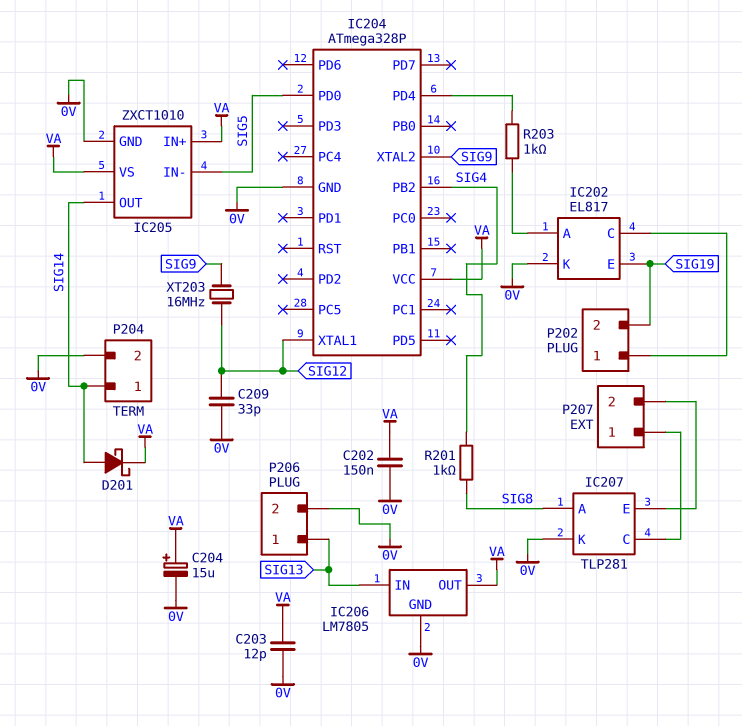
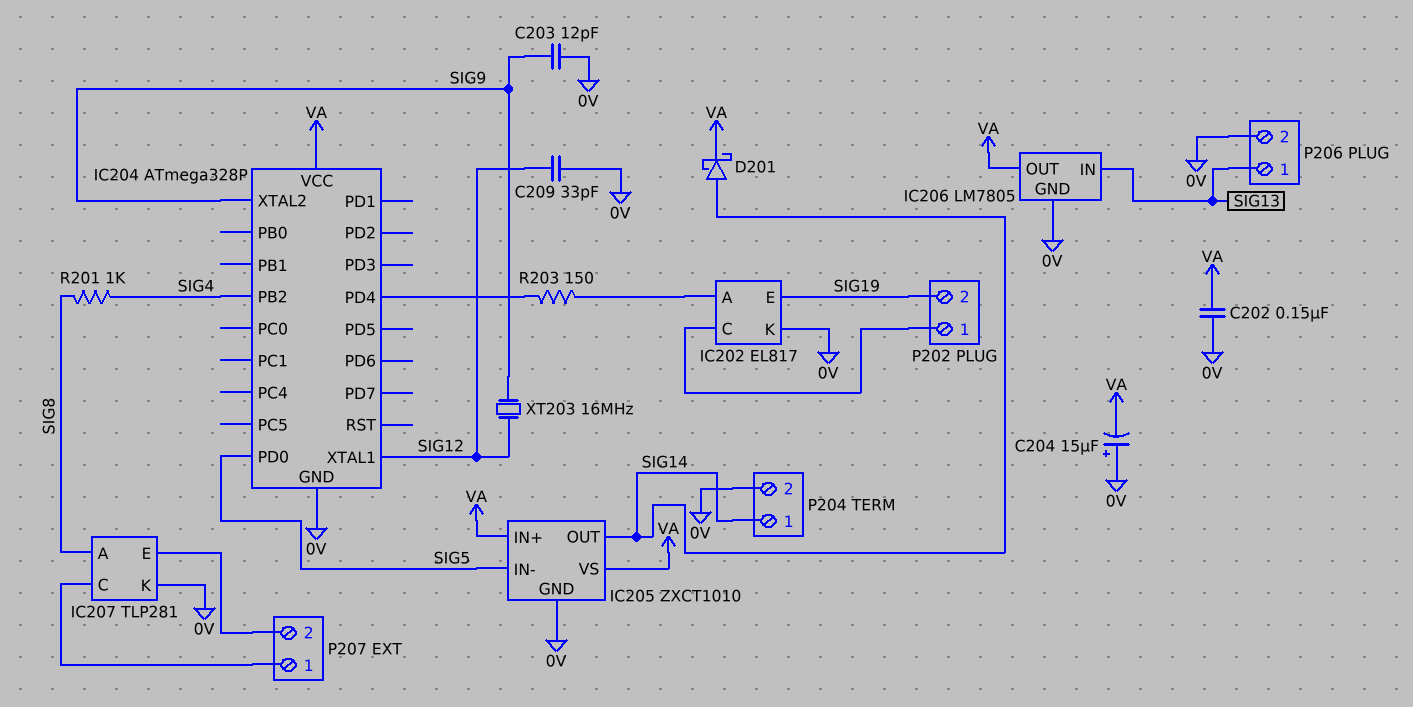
C203: 12pF (0V, VA) -> 12pF (0V, SIG9)
C204: 15uF (plus VA, minus 0V) -> 15uF (plus 0V, minus VA)
R203: 1k (IC202/A, IC204/PD4) -> 150 (IC202/A, IC204/PD4)

